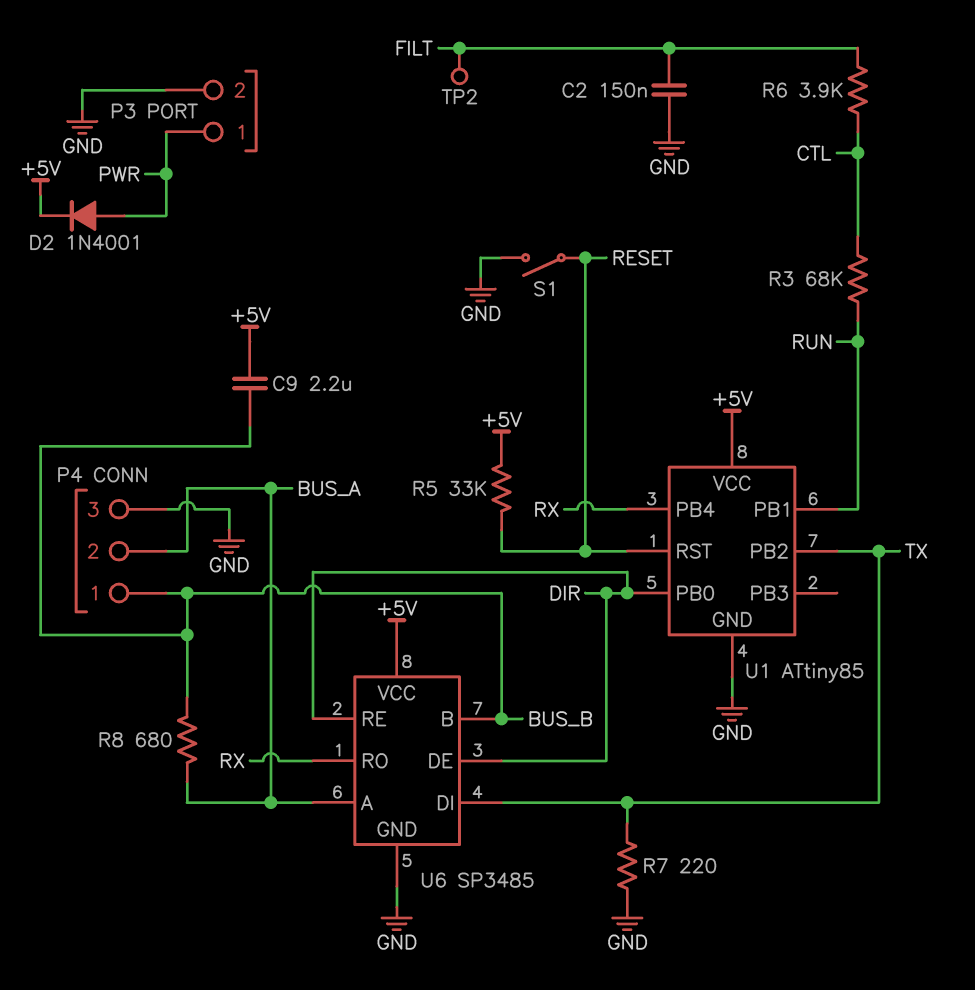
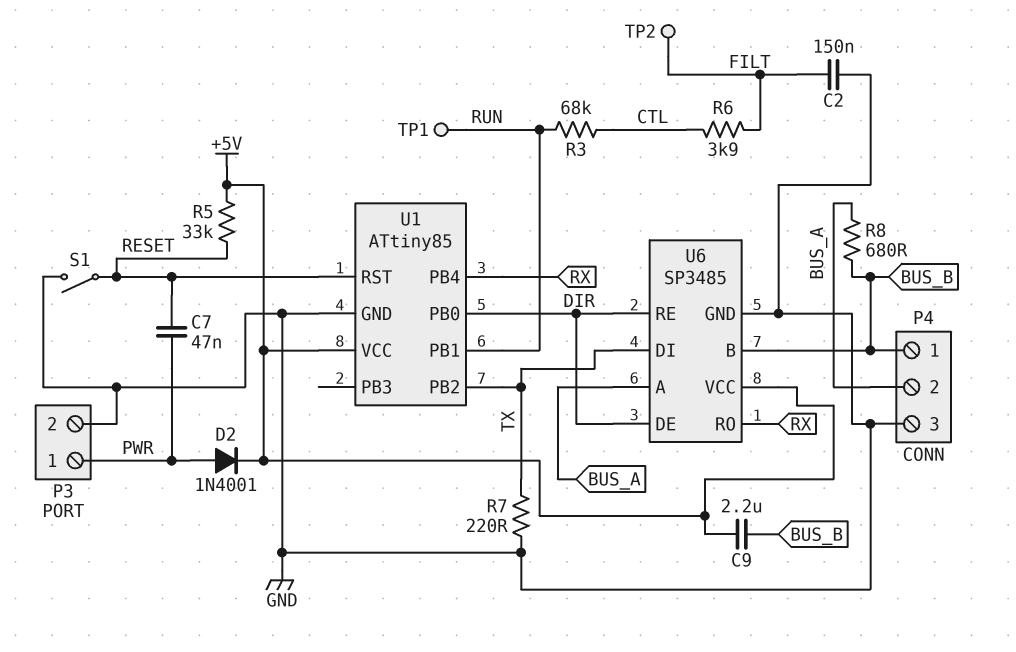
C7: none -> 47nF (PWR, RESET)
TP1: none -> test point (RUN)

